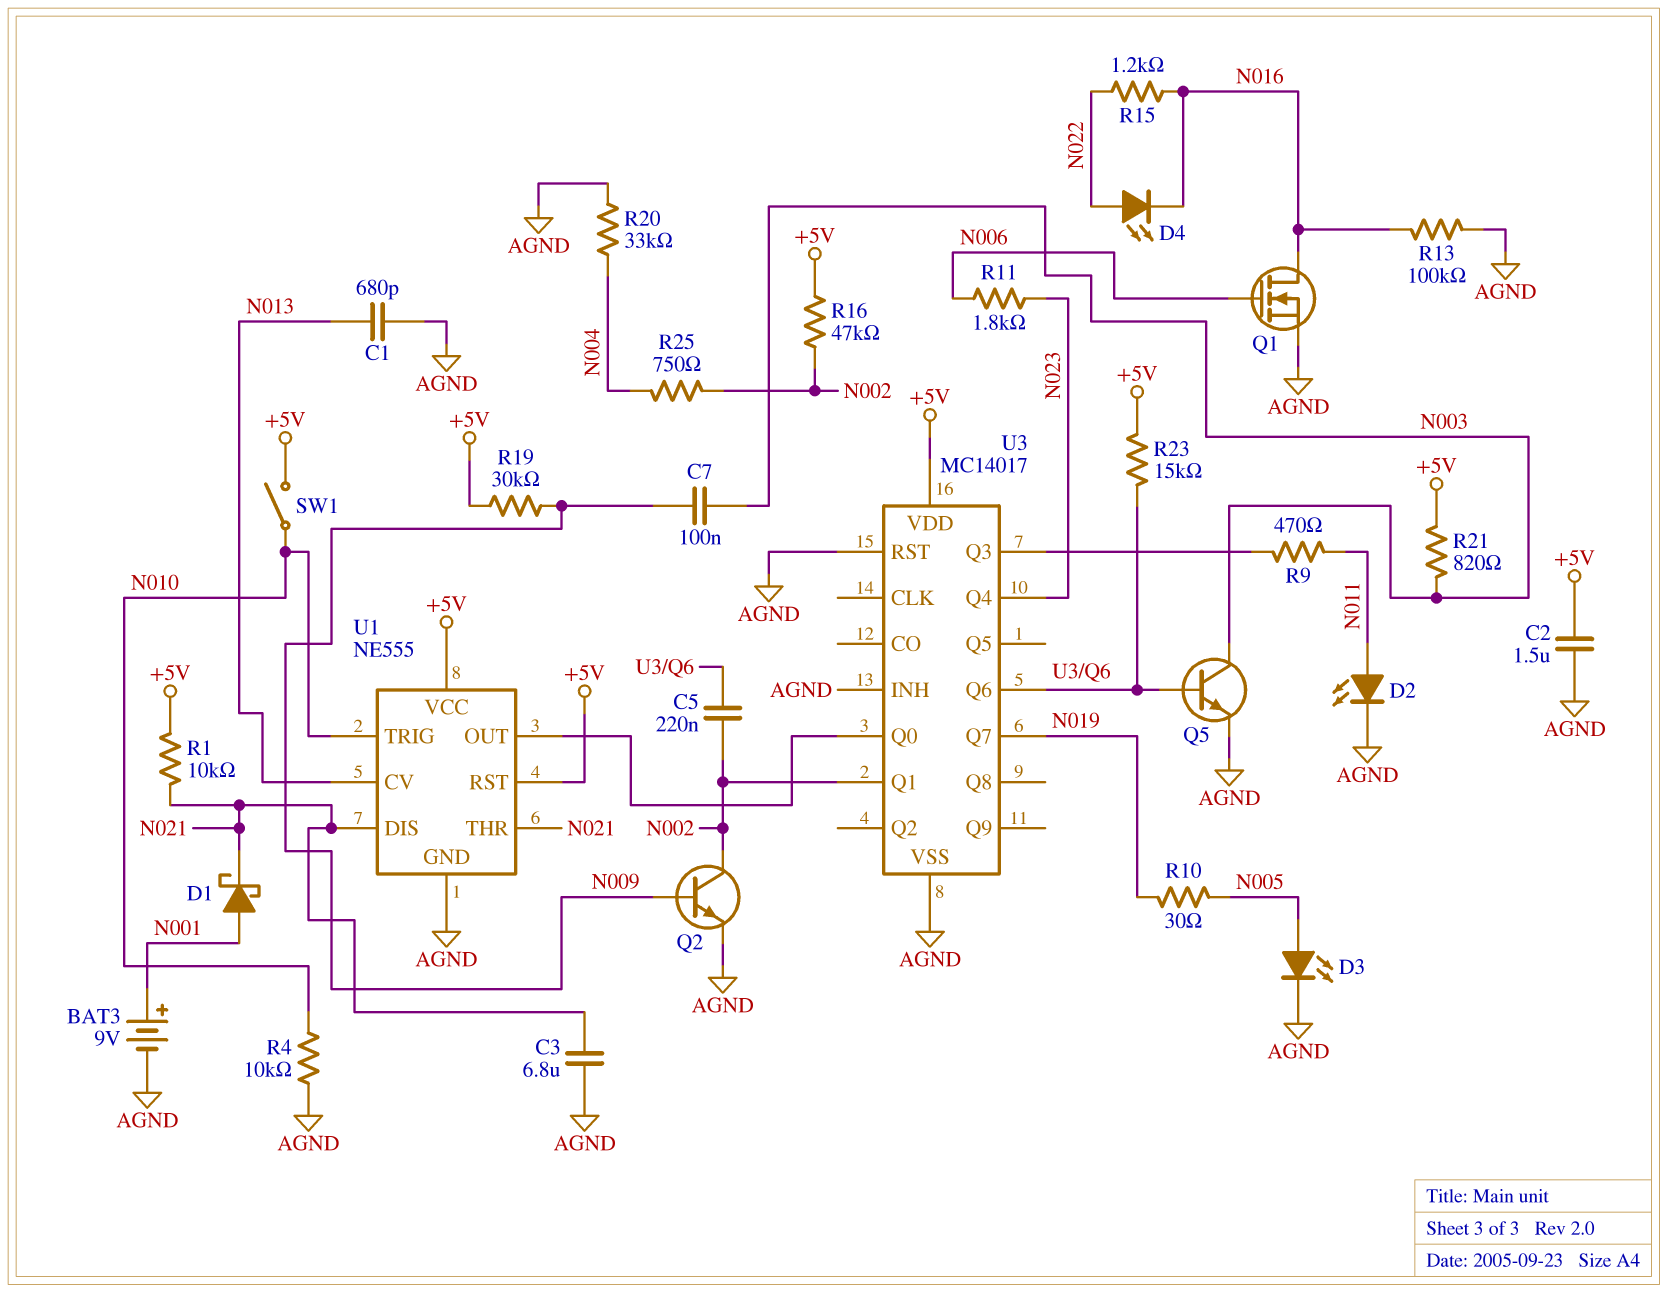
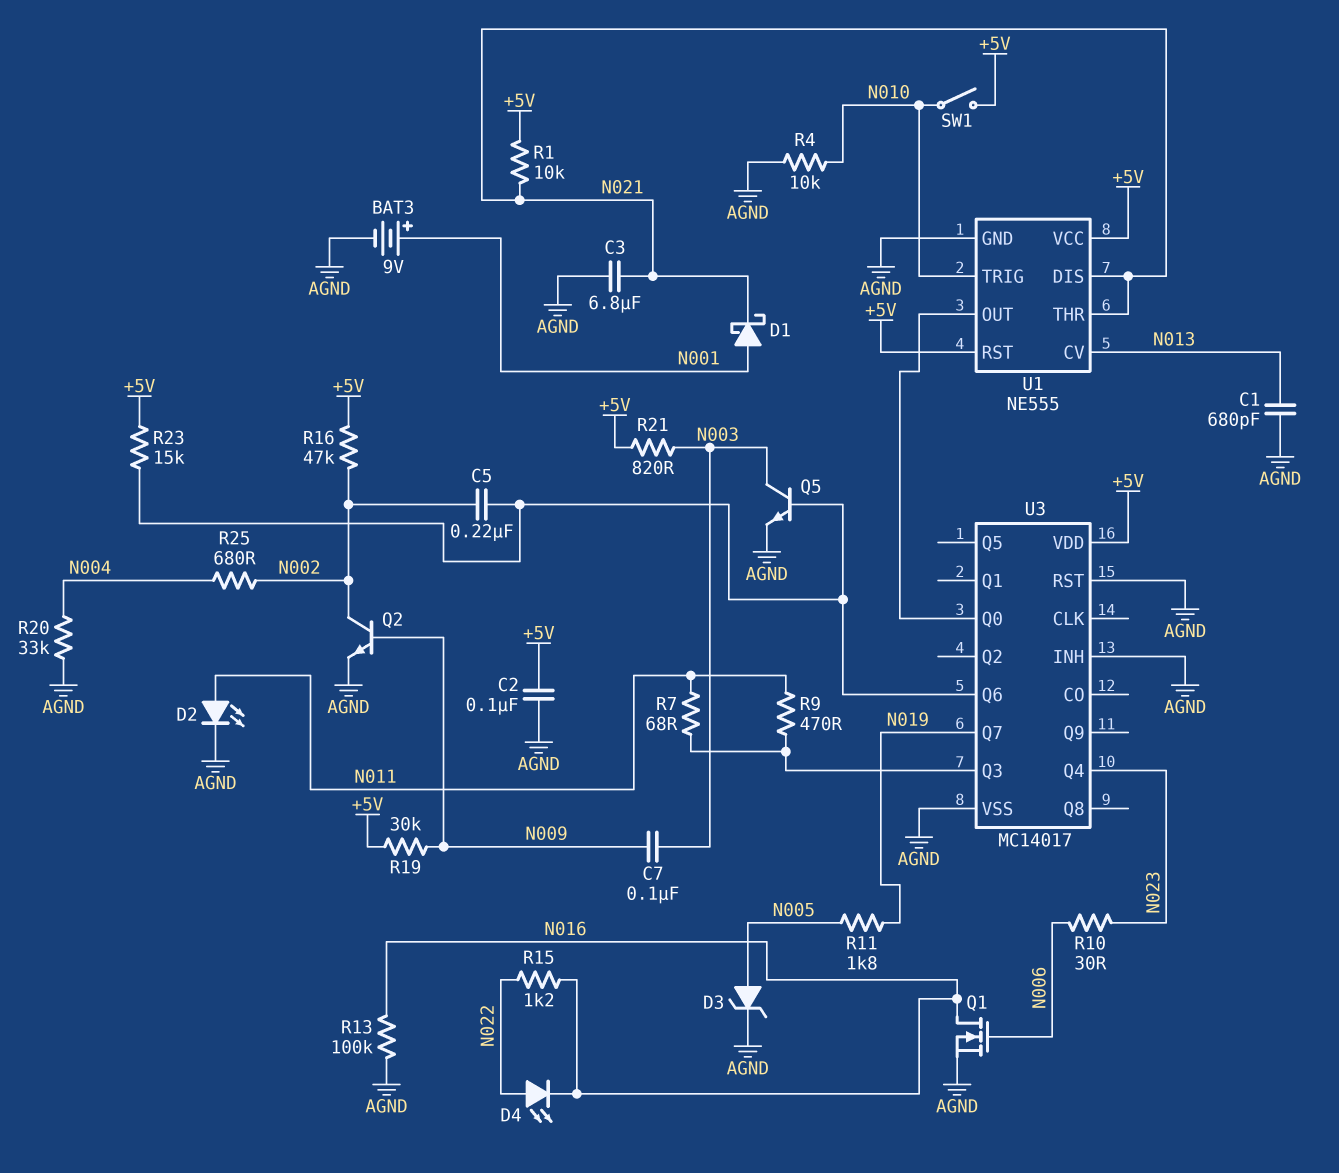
C2: 1.5uF (+5V, AGND) -> 100nF (+5V, AGND)
D3: LED (A N005, K AGND) -> zener (A N005, K AGND)
R7: none -> 68 (N011, U3/Q3)
R10: 30 (N005, N019) -> 30 (N006, N023)
R11: 1.8k (N006, N023) -> 1.8k (N005, N019)
R25: 750 (N002, N004) -> 680 (N002, N004)
U3 pin Q1: N002 -> none

